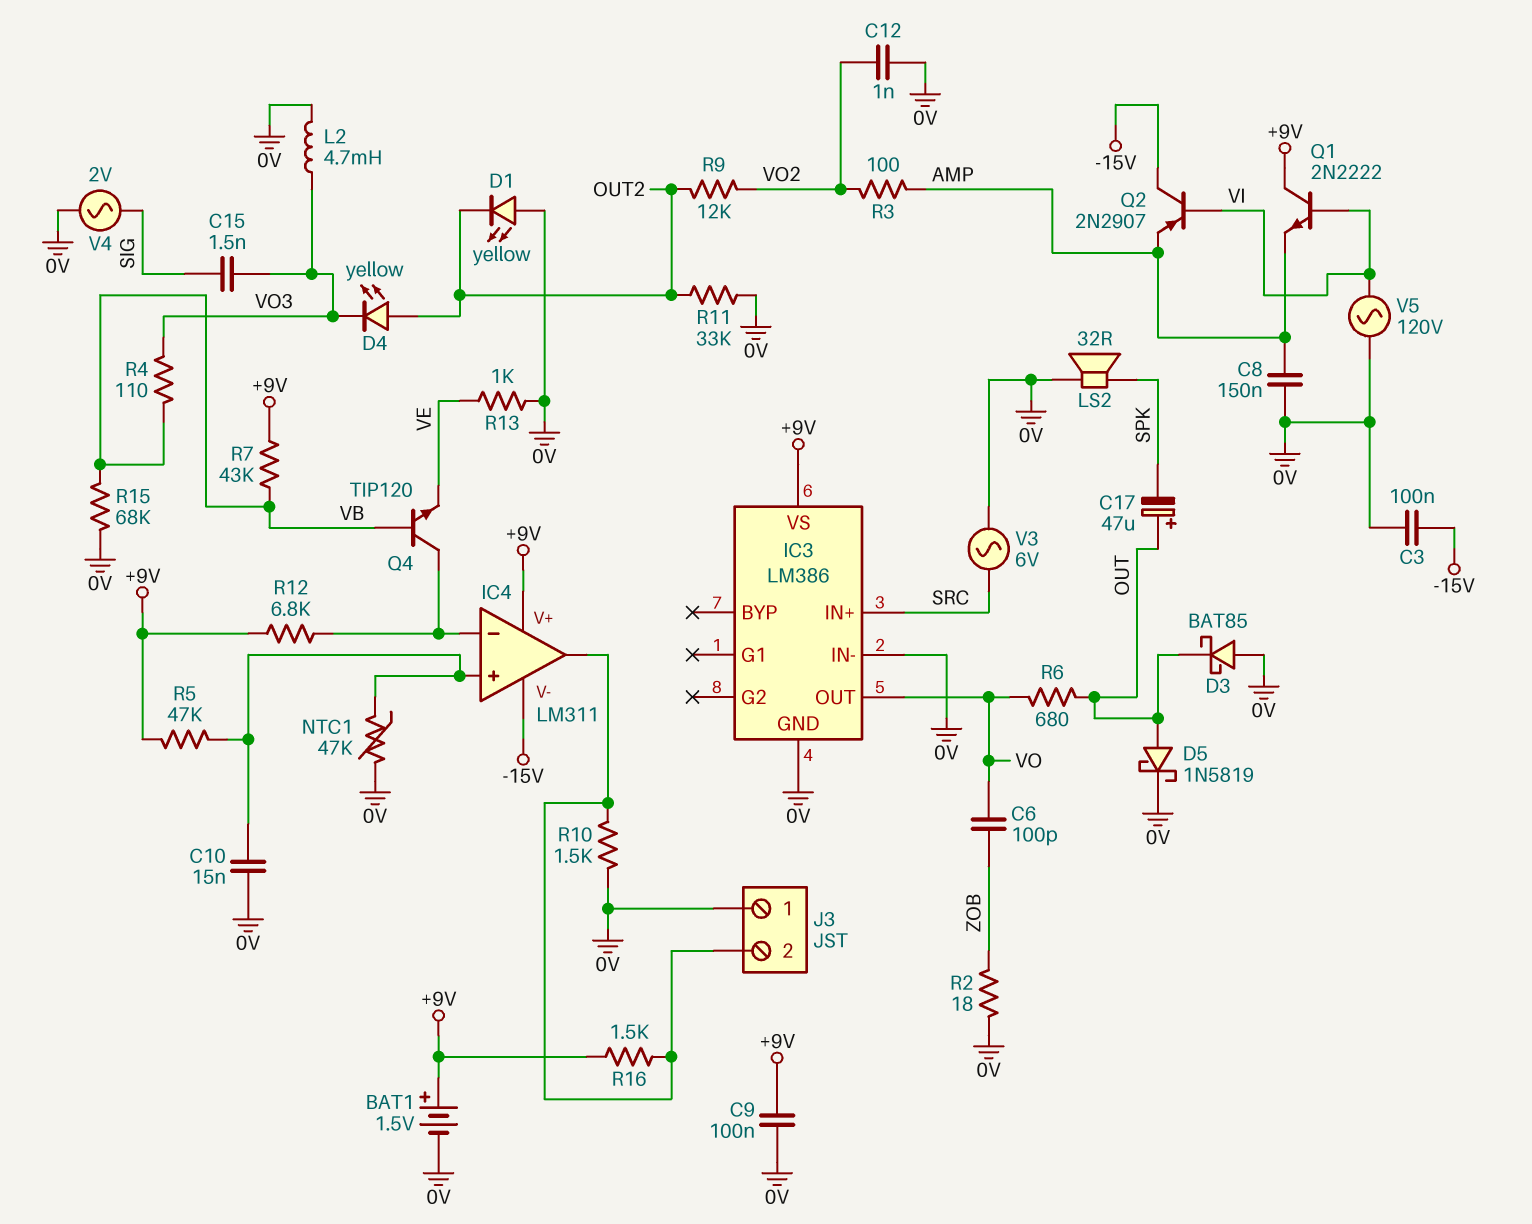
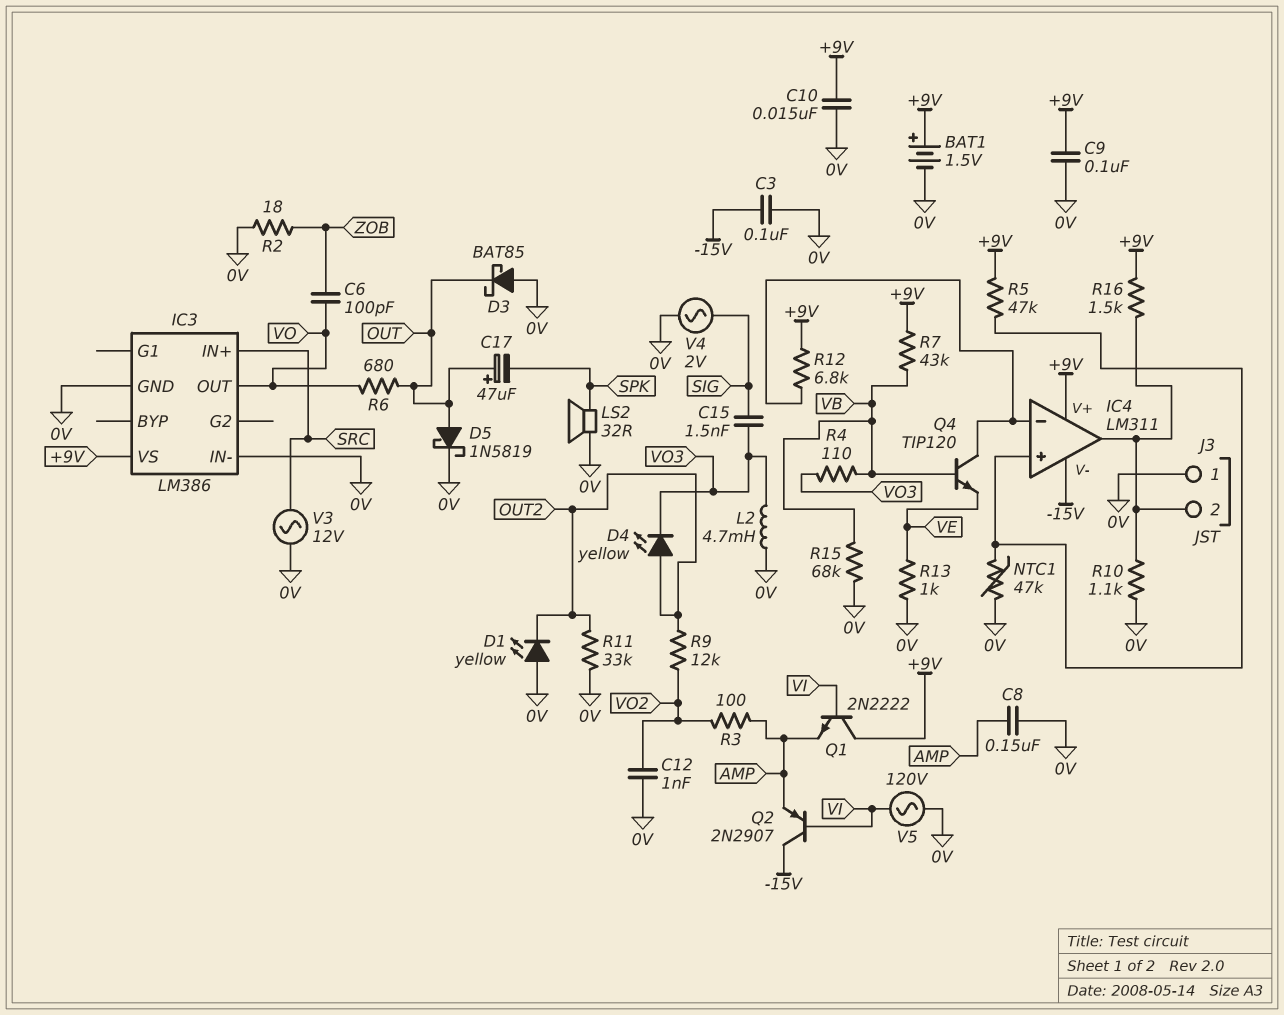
C10: 15nF (0V, IC4/in+) -> 15nF (+9V, 0V)
R10: 1.5k (0V, IC4/out) -> 1.1k (0V, IC4/out)
V3: AC 6V (0V, SRC) -> AC 12V (0V, SRC)

